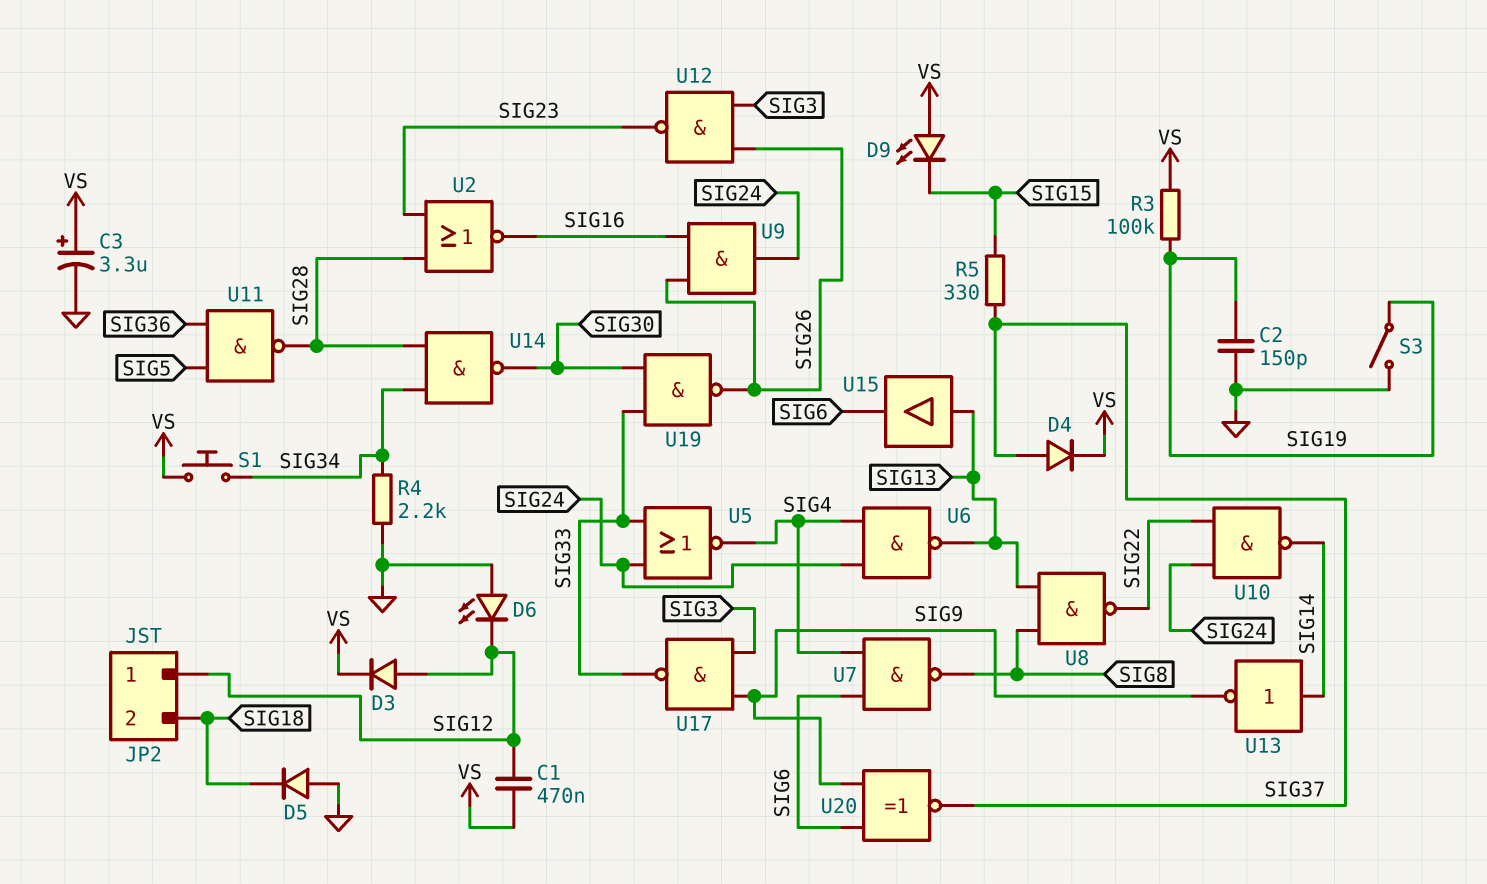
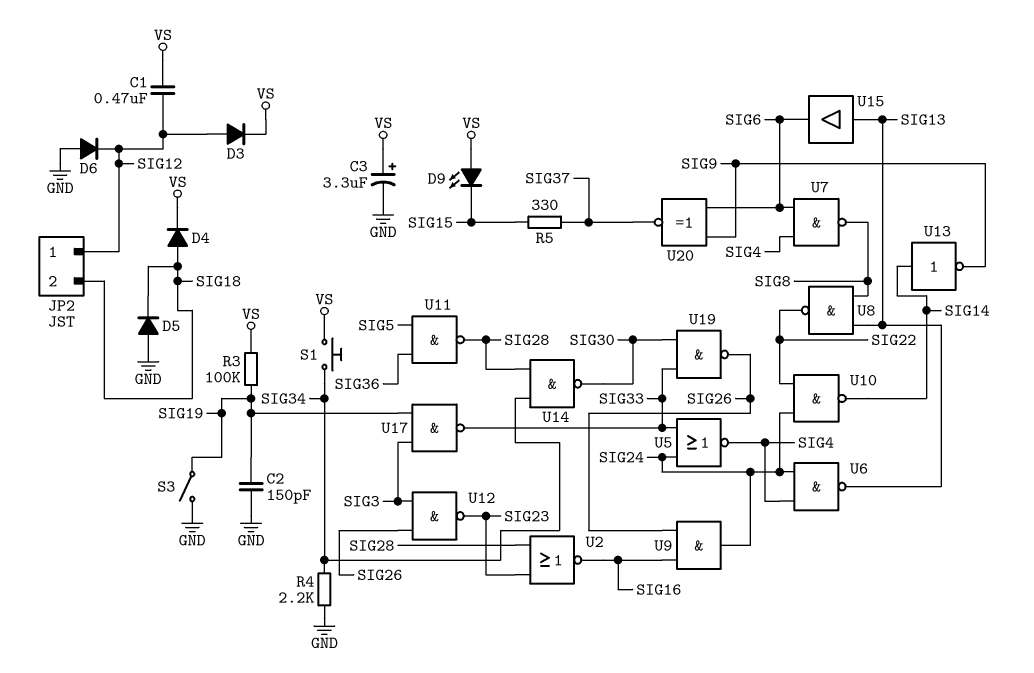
D4: diode (A SIG37, K VS) -> diode (A SIG18, K VS)
D6: LED (A GND, K SIG12) -> diode (A GND, K SIG12)
U17: NAND (in SIG3, in SIG9, out SIG33) -> NAND (in SIG3, in SIG19, out SIG33)

